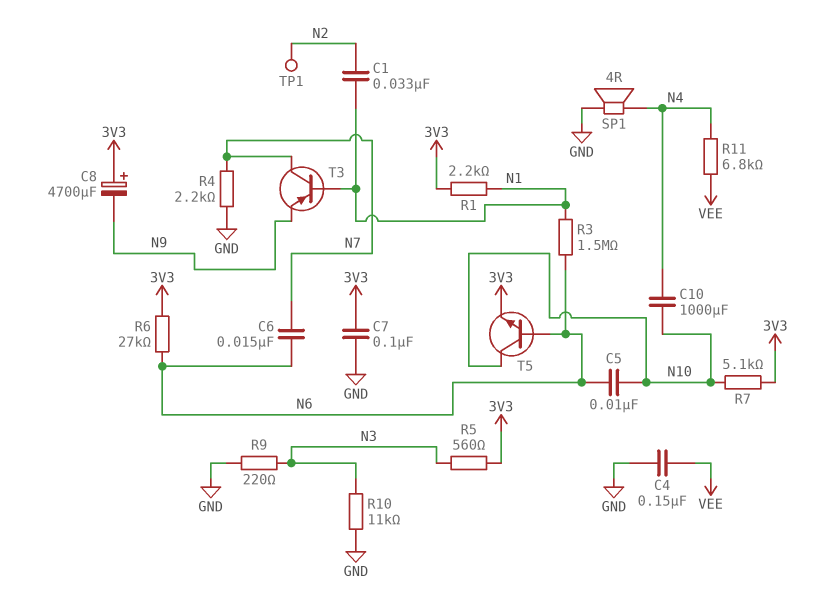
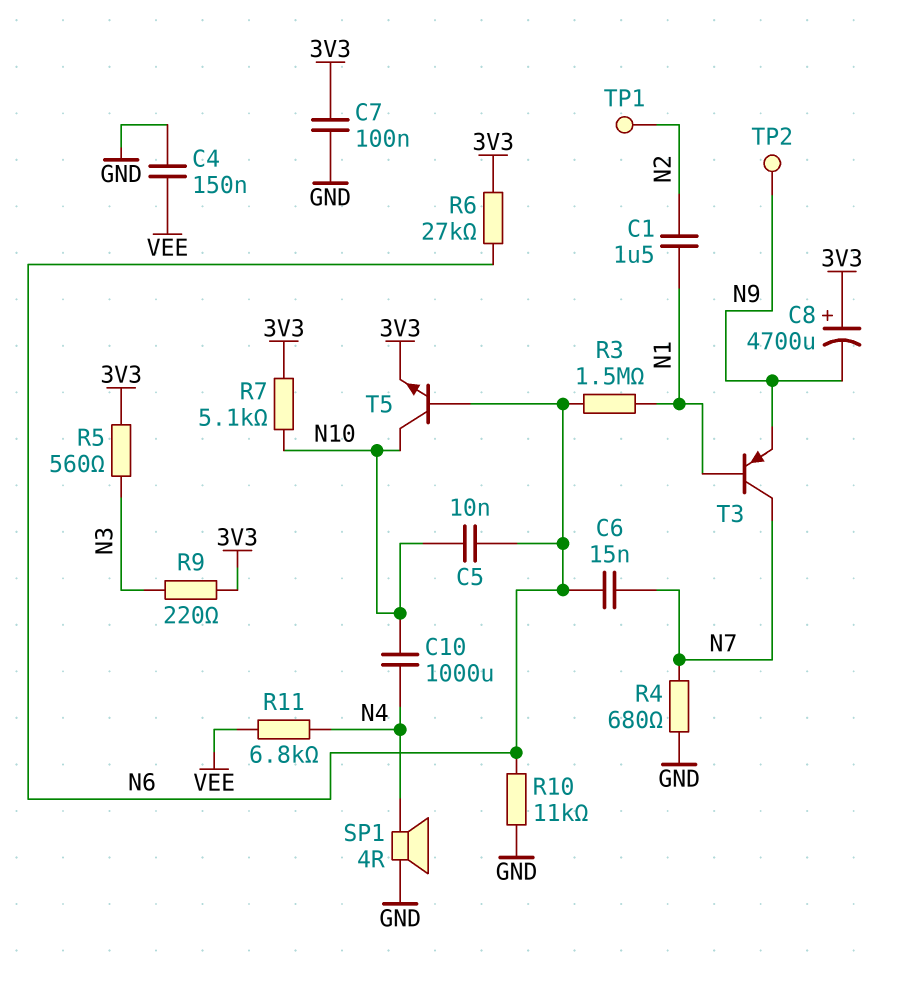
C1: 33nF (N1, N2) -> 1.5uF (N1, N2)
R1: 2.2k (3V3, N1) -> none
R4: 2.2k (GND, N7) -> 680 (GND, N7)
R9: 220 (GND, N3) -> 220 (3V3, N3)
R10: 11k (GND, N3) -> 11k (GND, N6)
TP2: none -> test point (N9)

